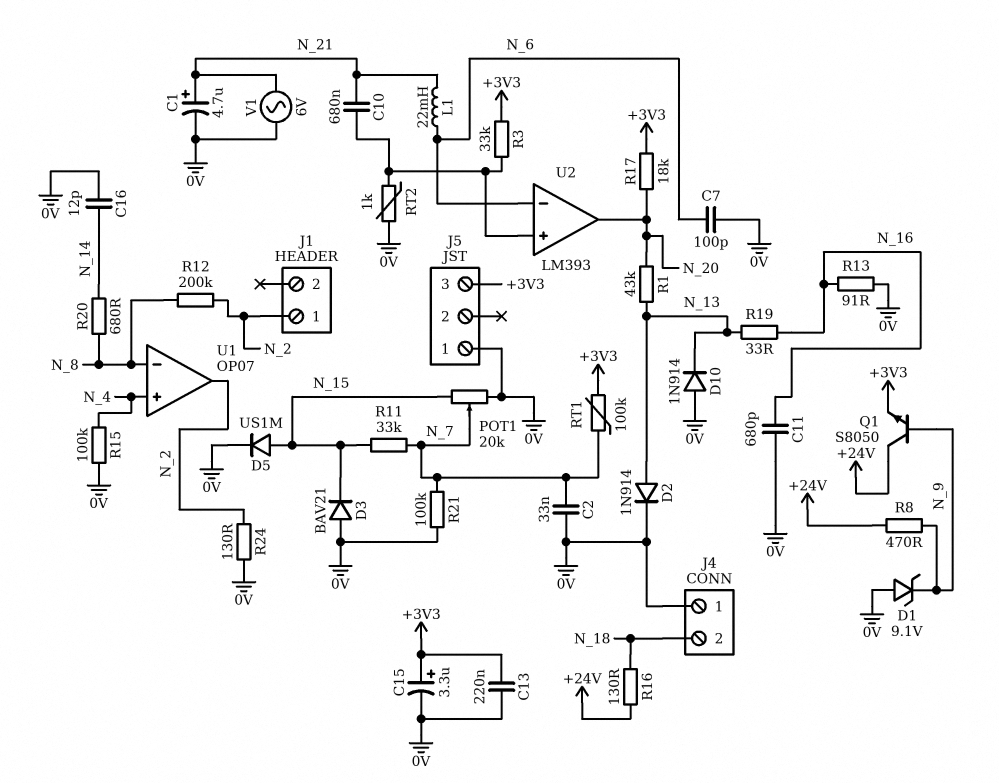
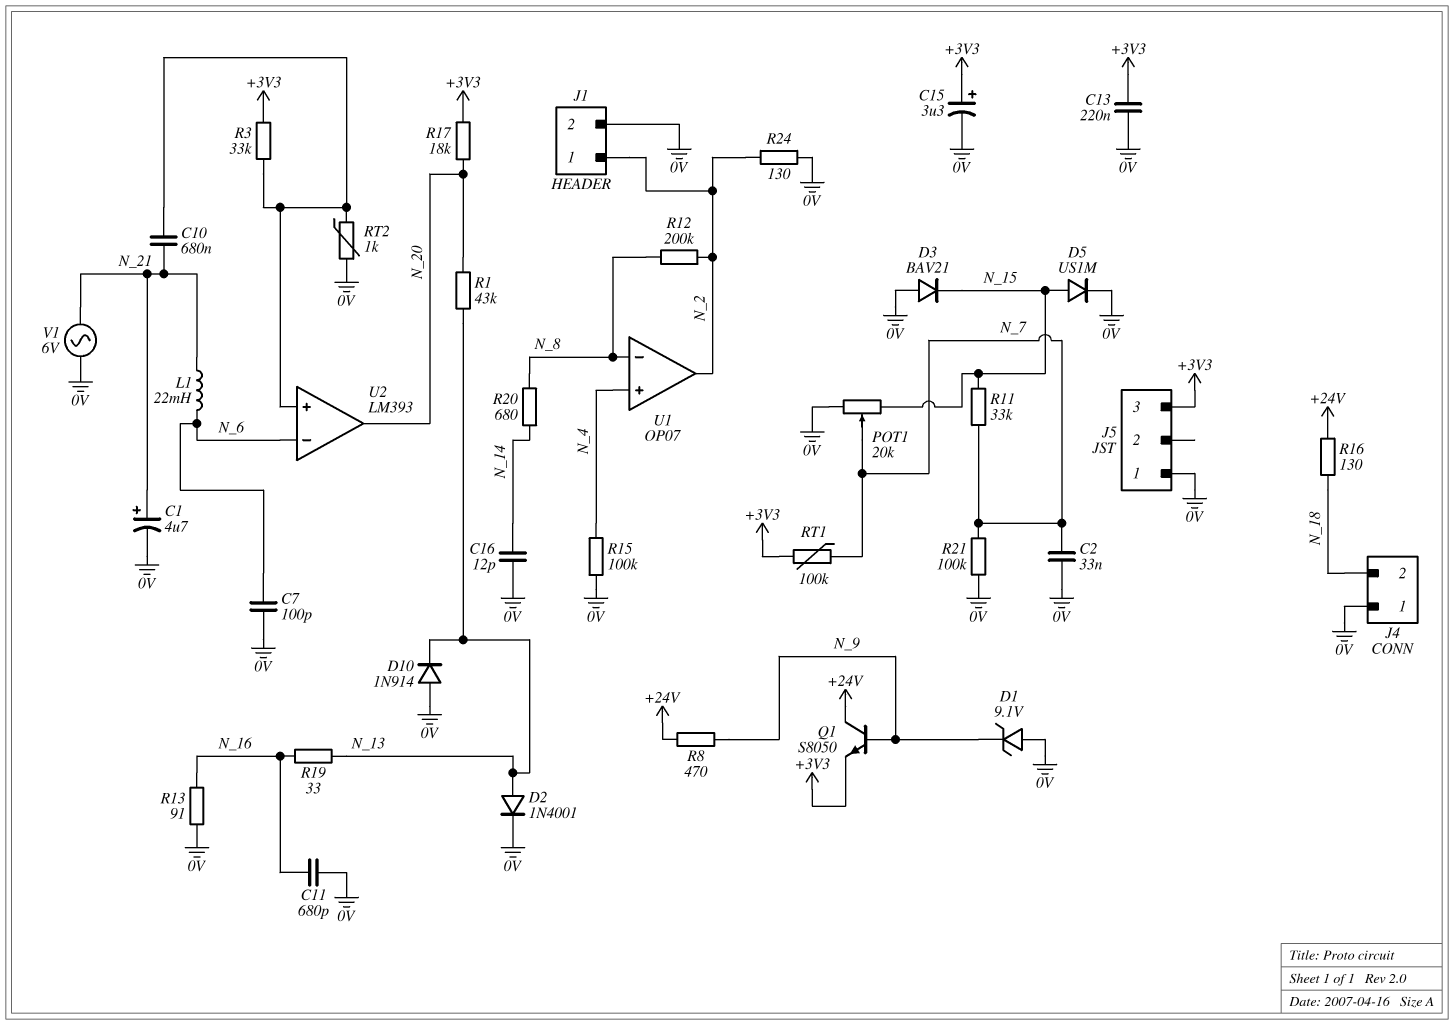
D2: diode 1N914 (A N_13, K 0V) -> diode 1N4001 (A N_13, K 0V)
J1 pin 2: none -> 0V

